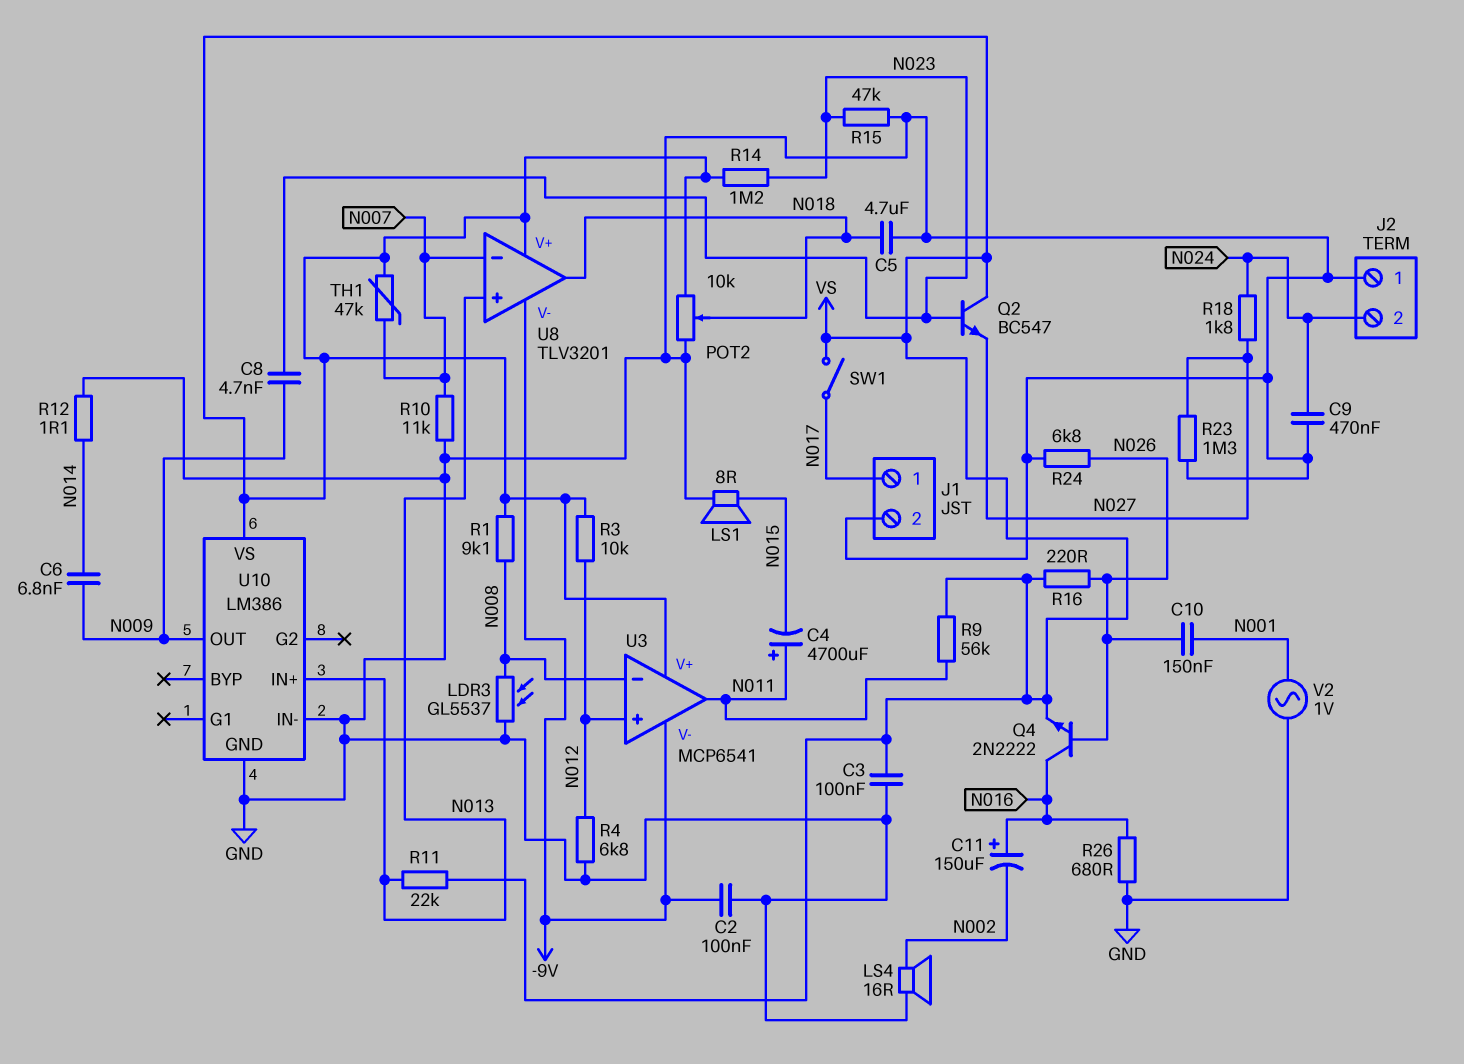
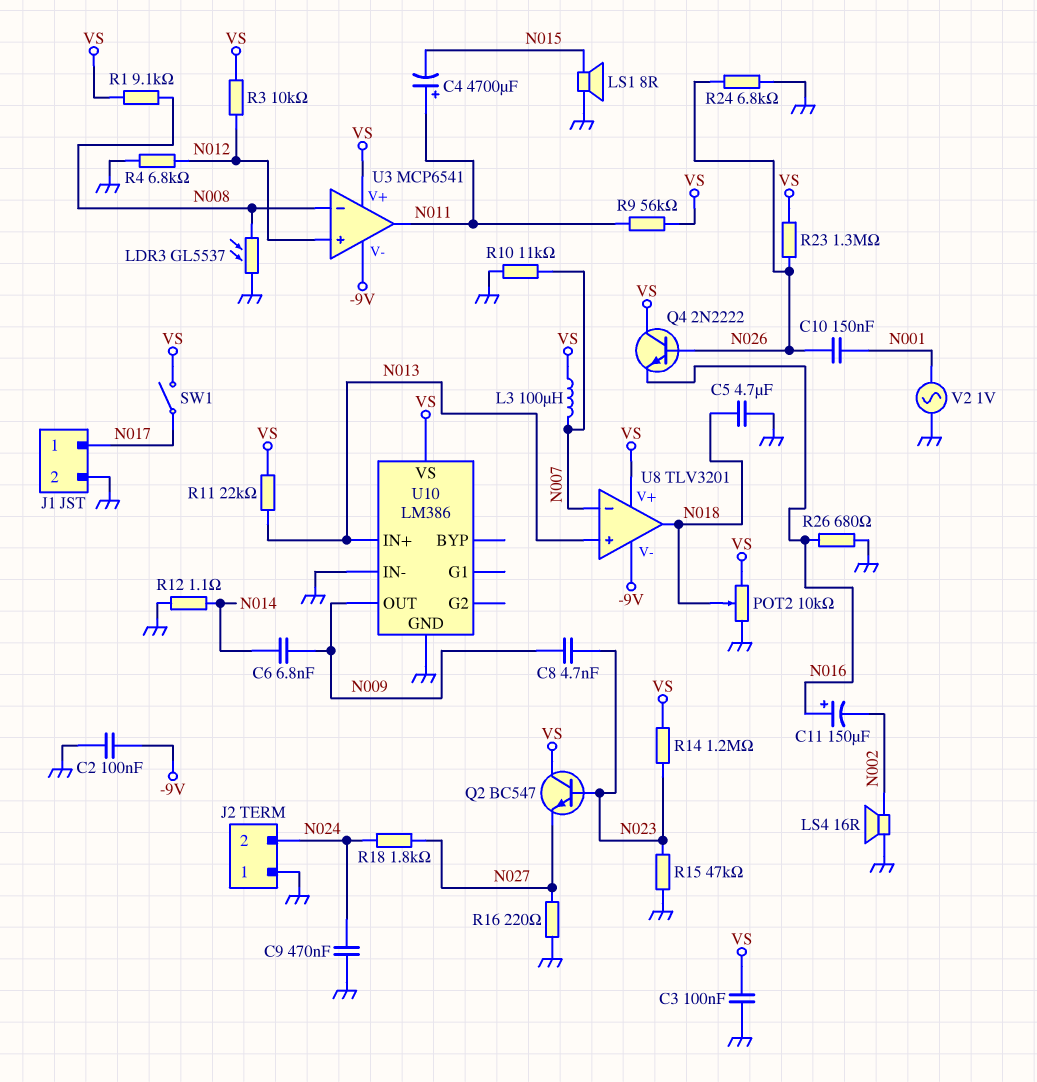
L3: none -> 100uH (N007, VS)
Q4: NPN 2N2222 (B N026, C N016, E VS) -> NPN 2N2222 (B N026, C VS, E N016)
R16: 220 (N026, VS) -> 220 (GND, N027)
R23: 1.3M (GND, N027) -> 1.3M (N026, VS)
TH1: 47k (N007, VS) -> none

